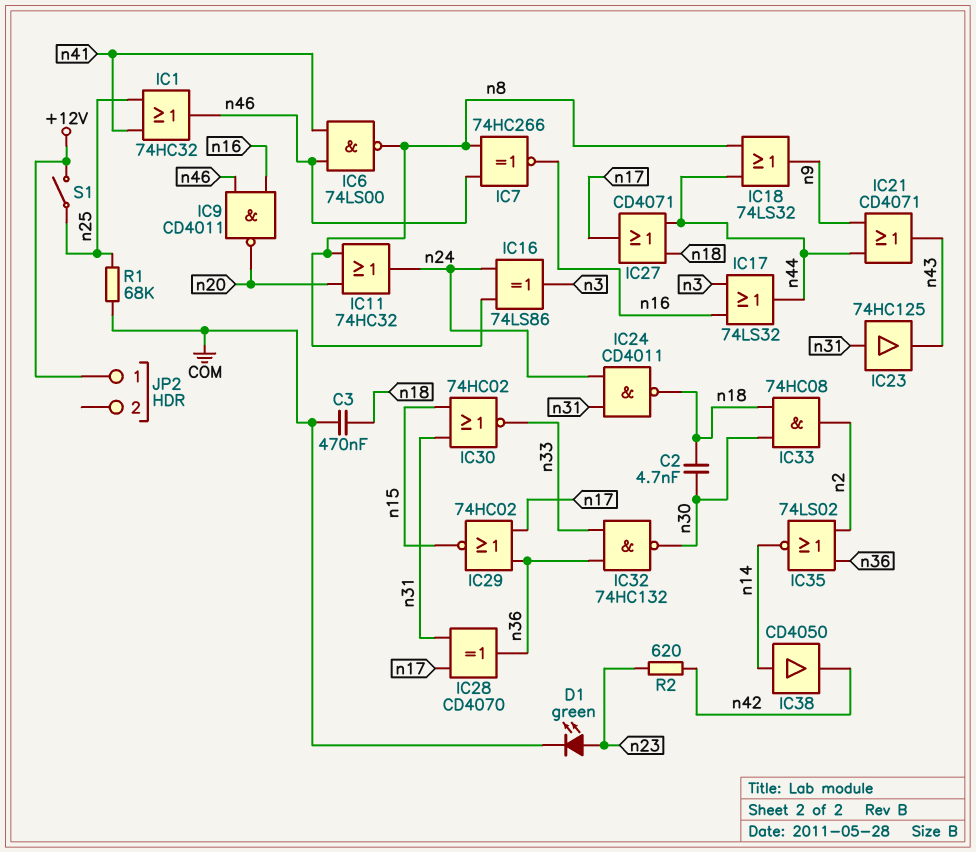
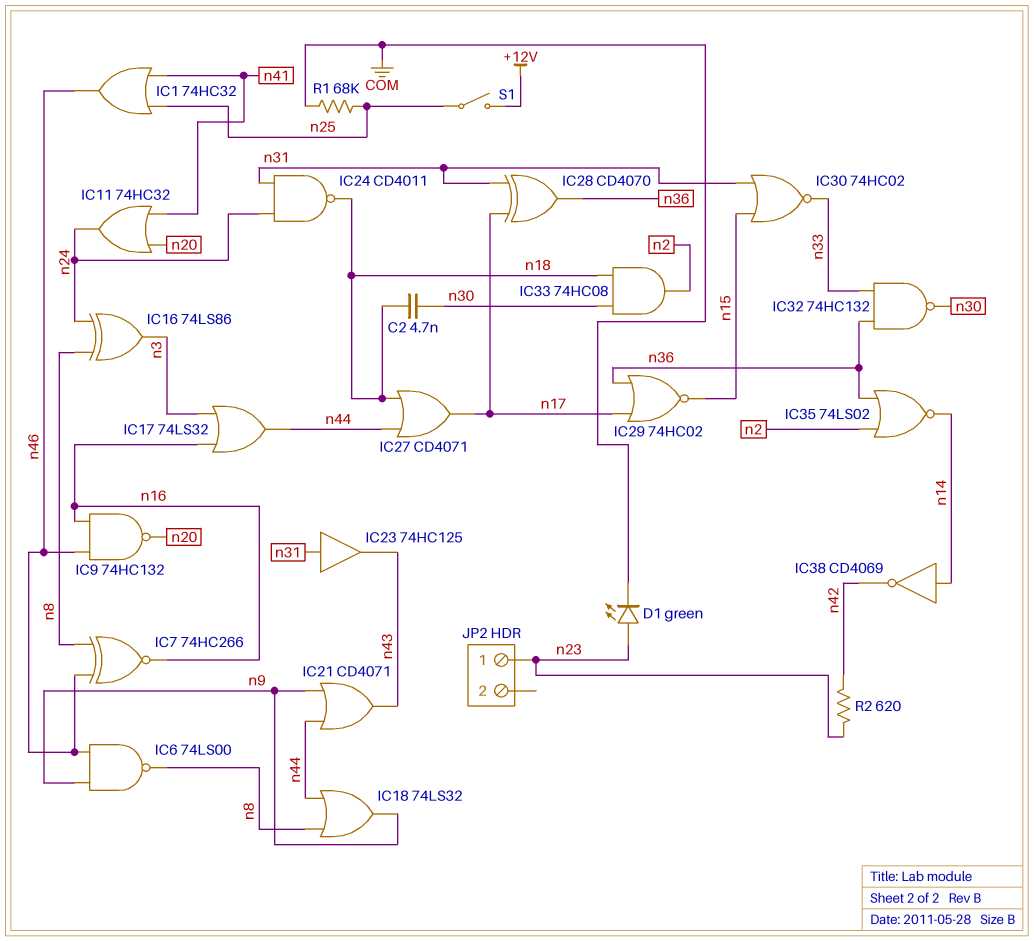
C3: 470nF (COM, n18) -> none
IC6: NAND 74LS00 (in n41, in n46, out n8) -> NAND 74LS00 (in n9, in n46, out n8)
IC9: NAND CD4011 (in n16, in n46, out n20) -> NAND 74HC132 (in n16, in n46, out n20)
IC11: OR 74HC32 (in n8, in n20, out n24) -> OR 74HC32 (in n20, in n41, out n24)
IC38: buffer CD4050 (in n14, out n42) -> NOT CD4069 (in n14, out n42)
JP2 pin 1: +12V -> n23

